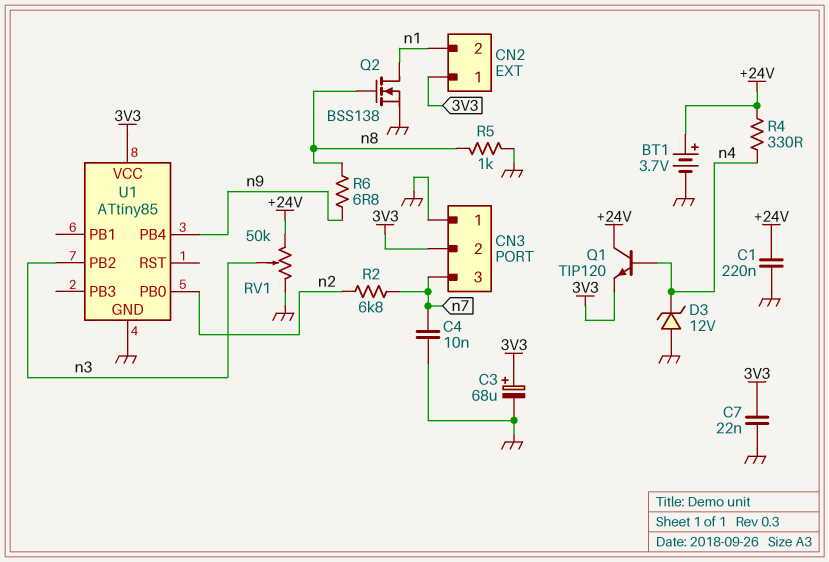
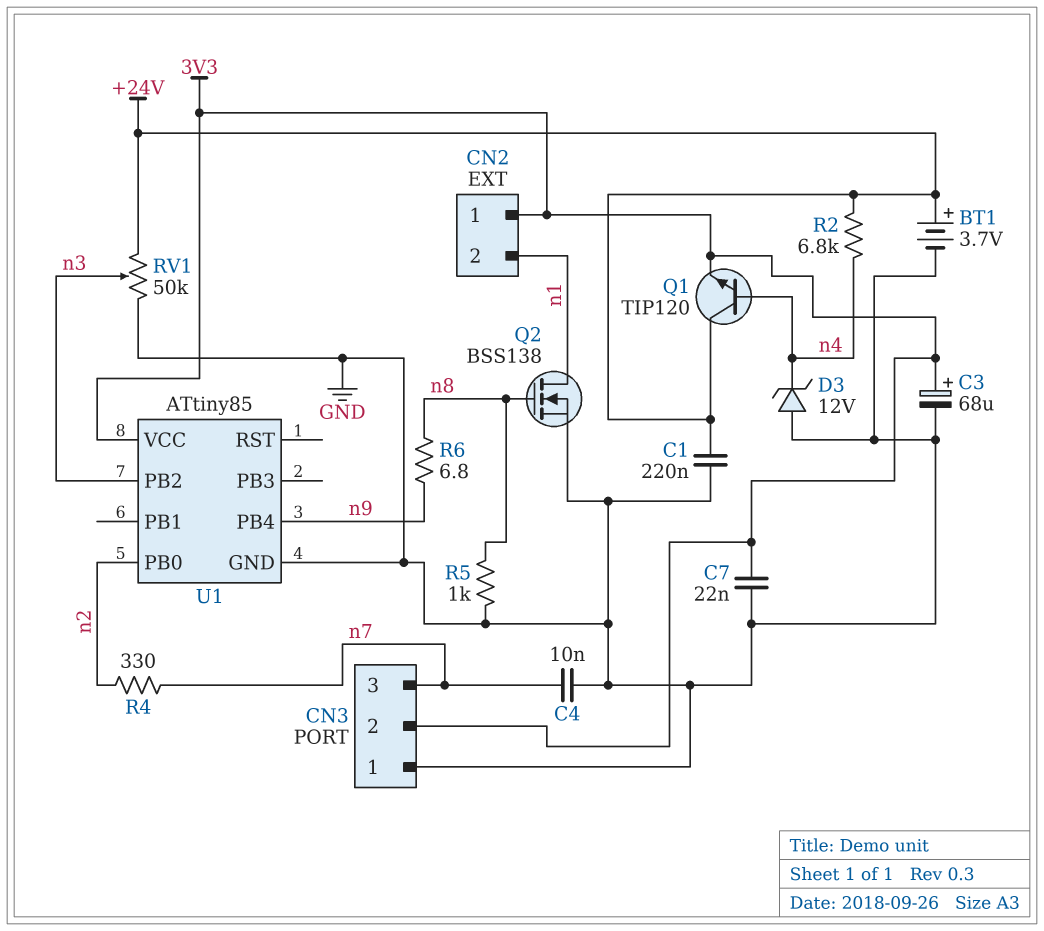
R2: 6.8k (n2, n7) -> 6.8k (+24V, n4)
R4: 330 (+24V, n4) -> 330 (n2, n7)

